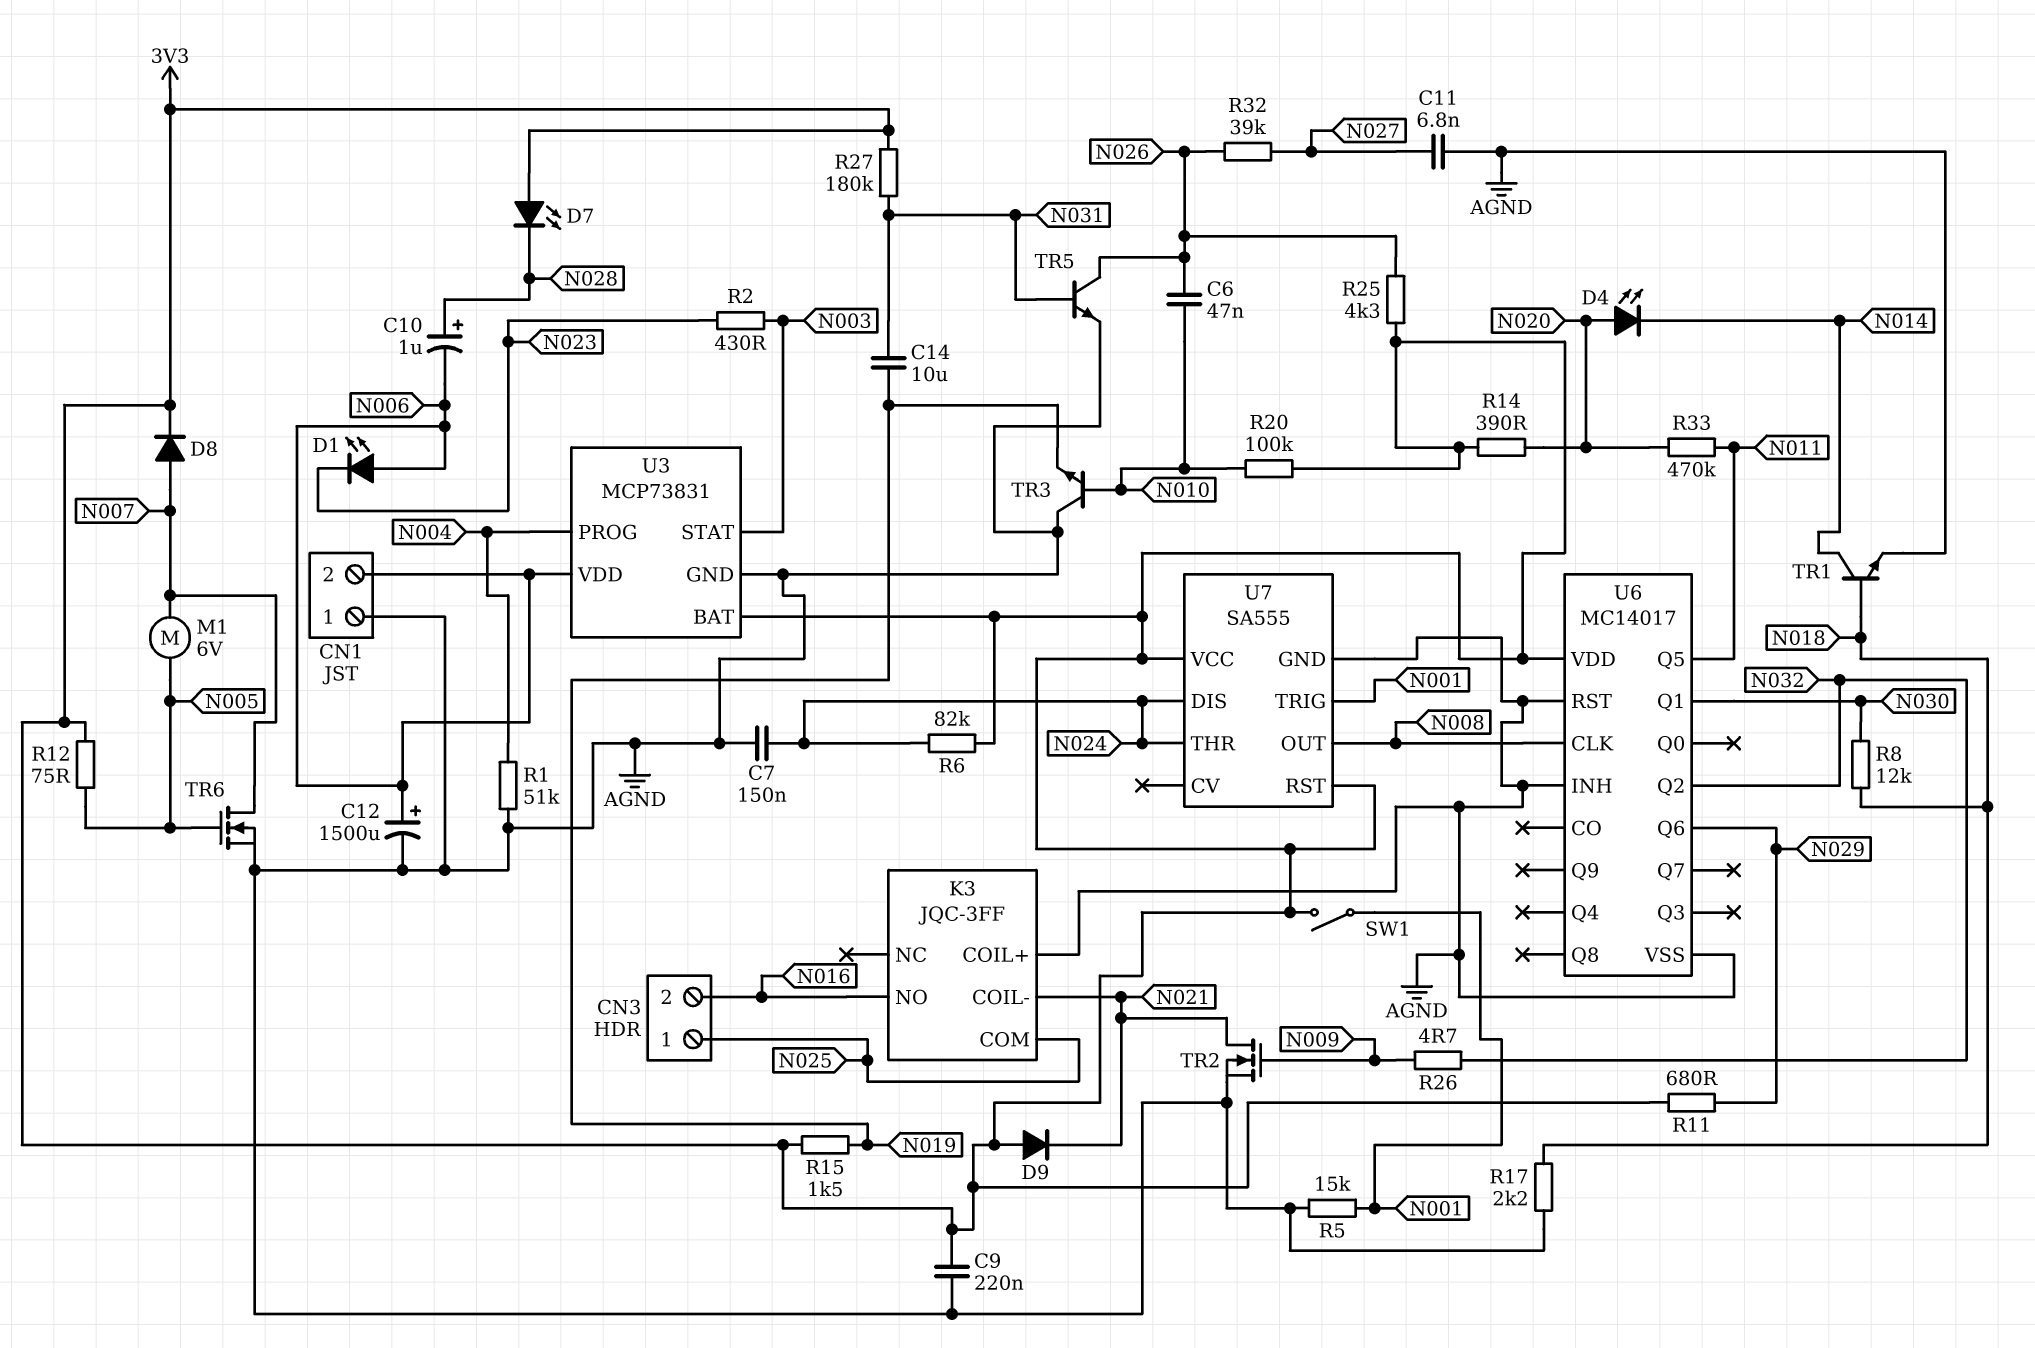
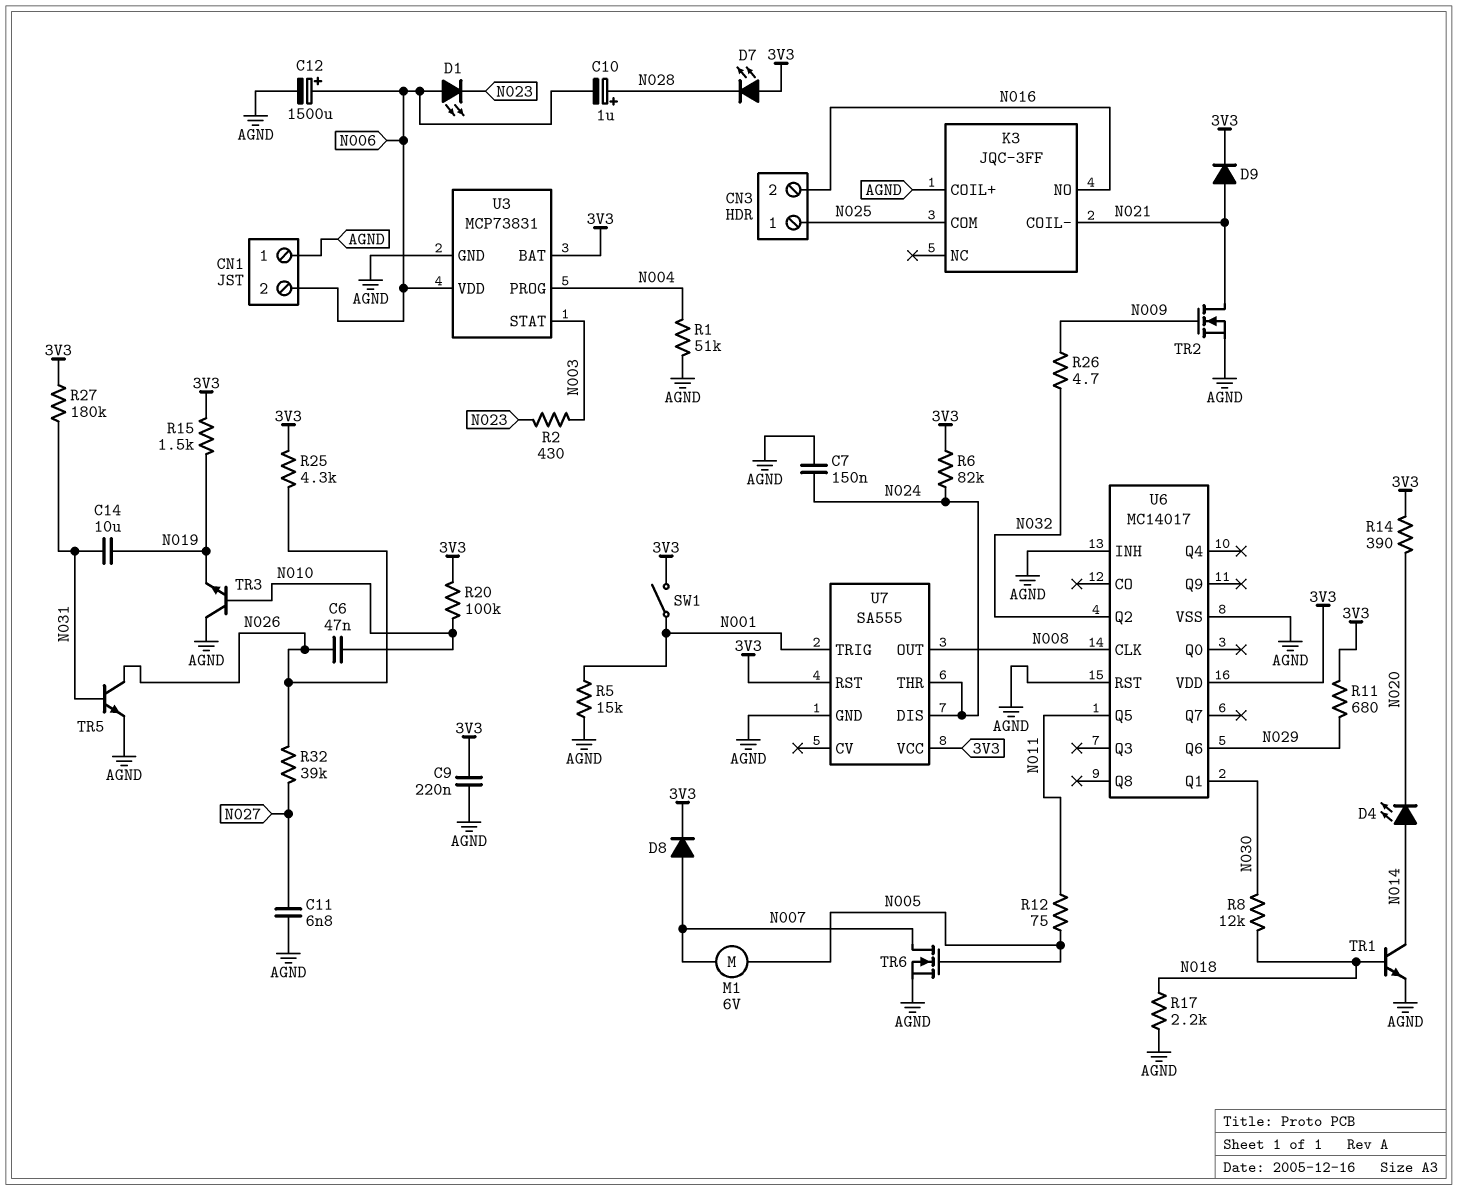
D4: LED (A N020, K N014) -> LED (A N014, K N020)
D9: diode (A 3V3, K N021) -> diode (A N021, K 3V3)
R12: 75 (3V3, N005) -> 75 (N005, N011)
R33: 470k (N011, N020) -> none

